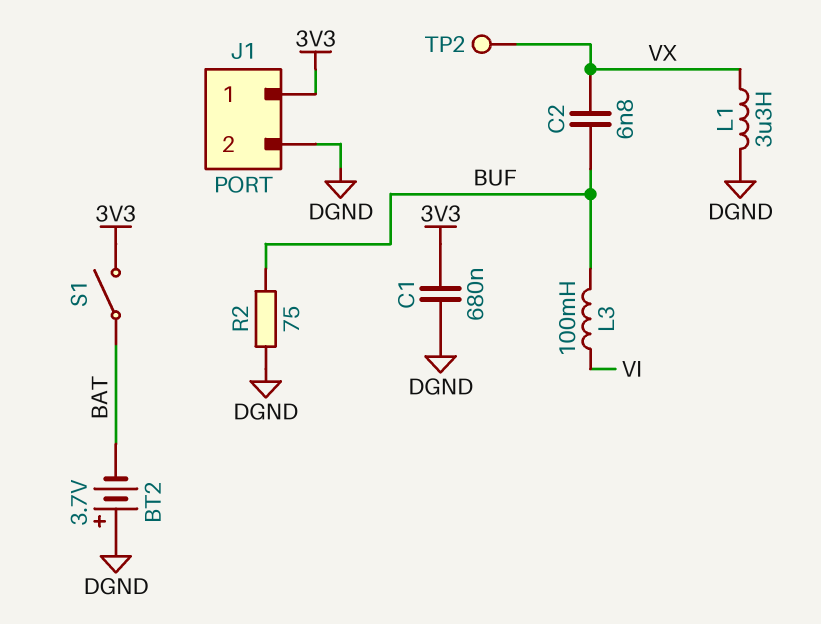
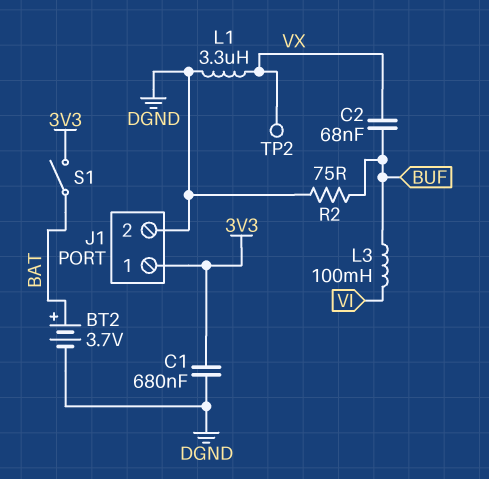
BT2: 3.7V (plus DGND, minus BAT) -> 3.7V (plus BAT, minus DGND)
C2: 6.8nF (BUF, VX) -> 68nF (BUF, VX)

